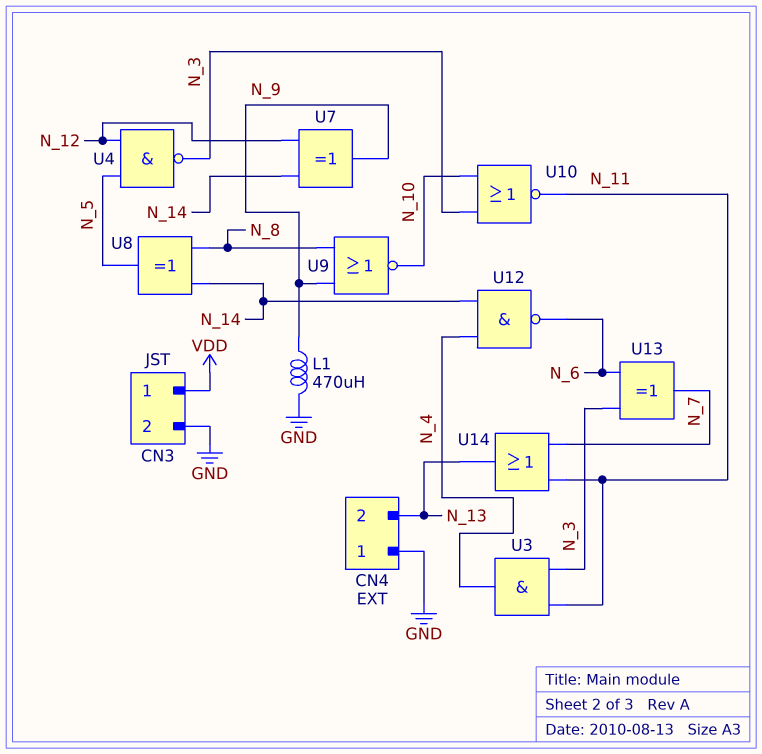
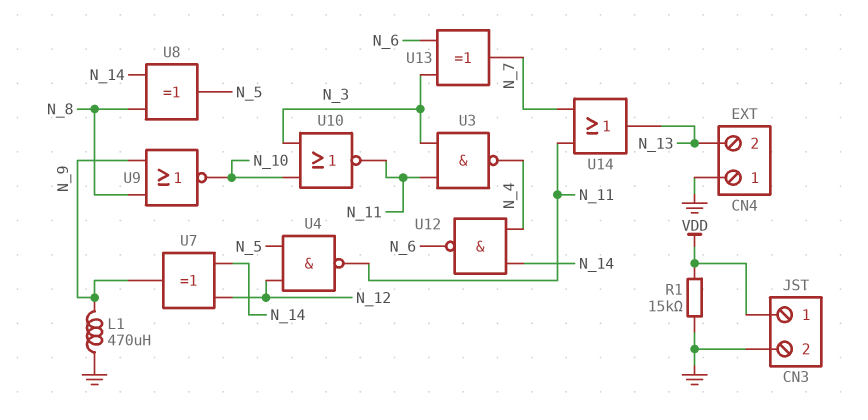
R1: none -> 15k (GND, VDD)
U3: AND (in N_3, in N_11, out N_4) -> NAND (in N_3, in N_11, out N_4)
U4: NAND (in N_5, in N_12, out N_3) -> NAND (in N_5, in N_12, out N_11)

